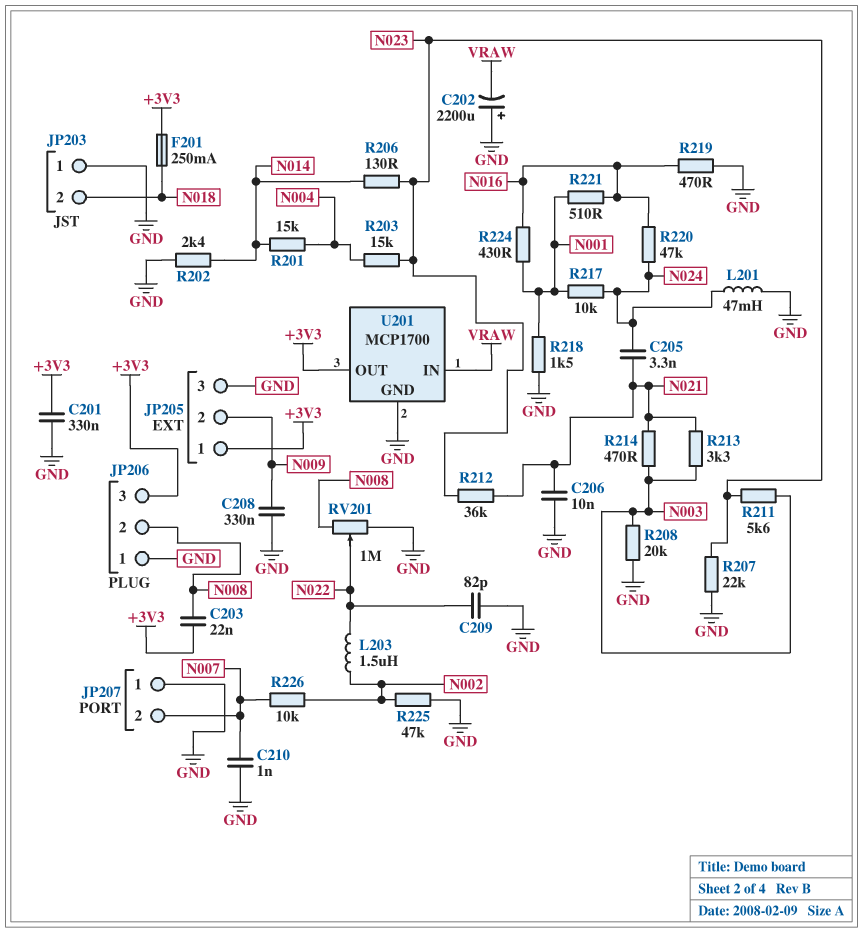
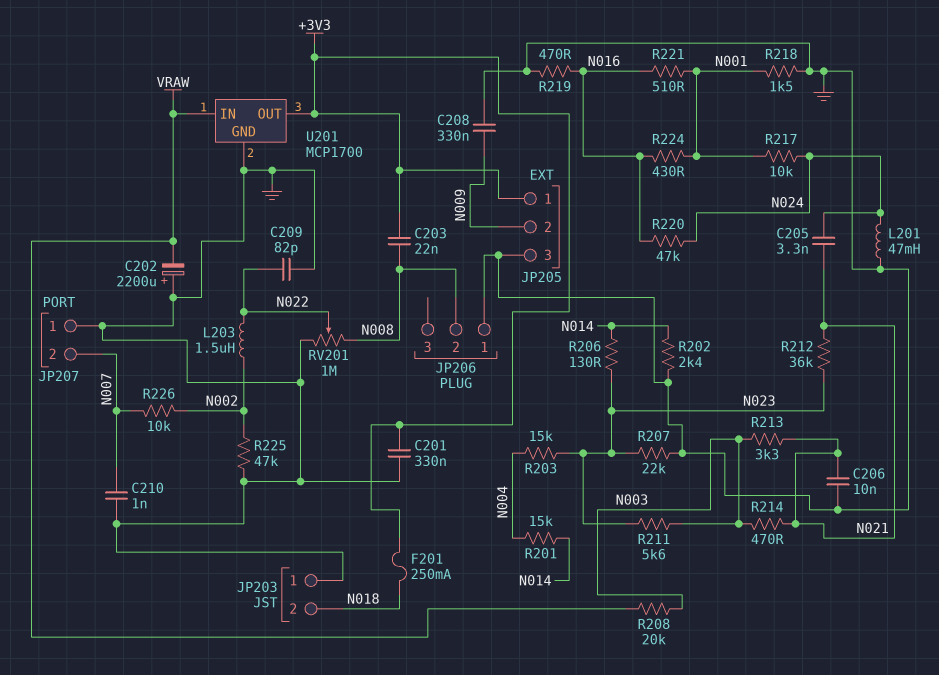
JP206 pin 3: +3V3 -> none
R208: 20k (GND, N003) -> 20k (N003, VRAW)

